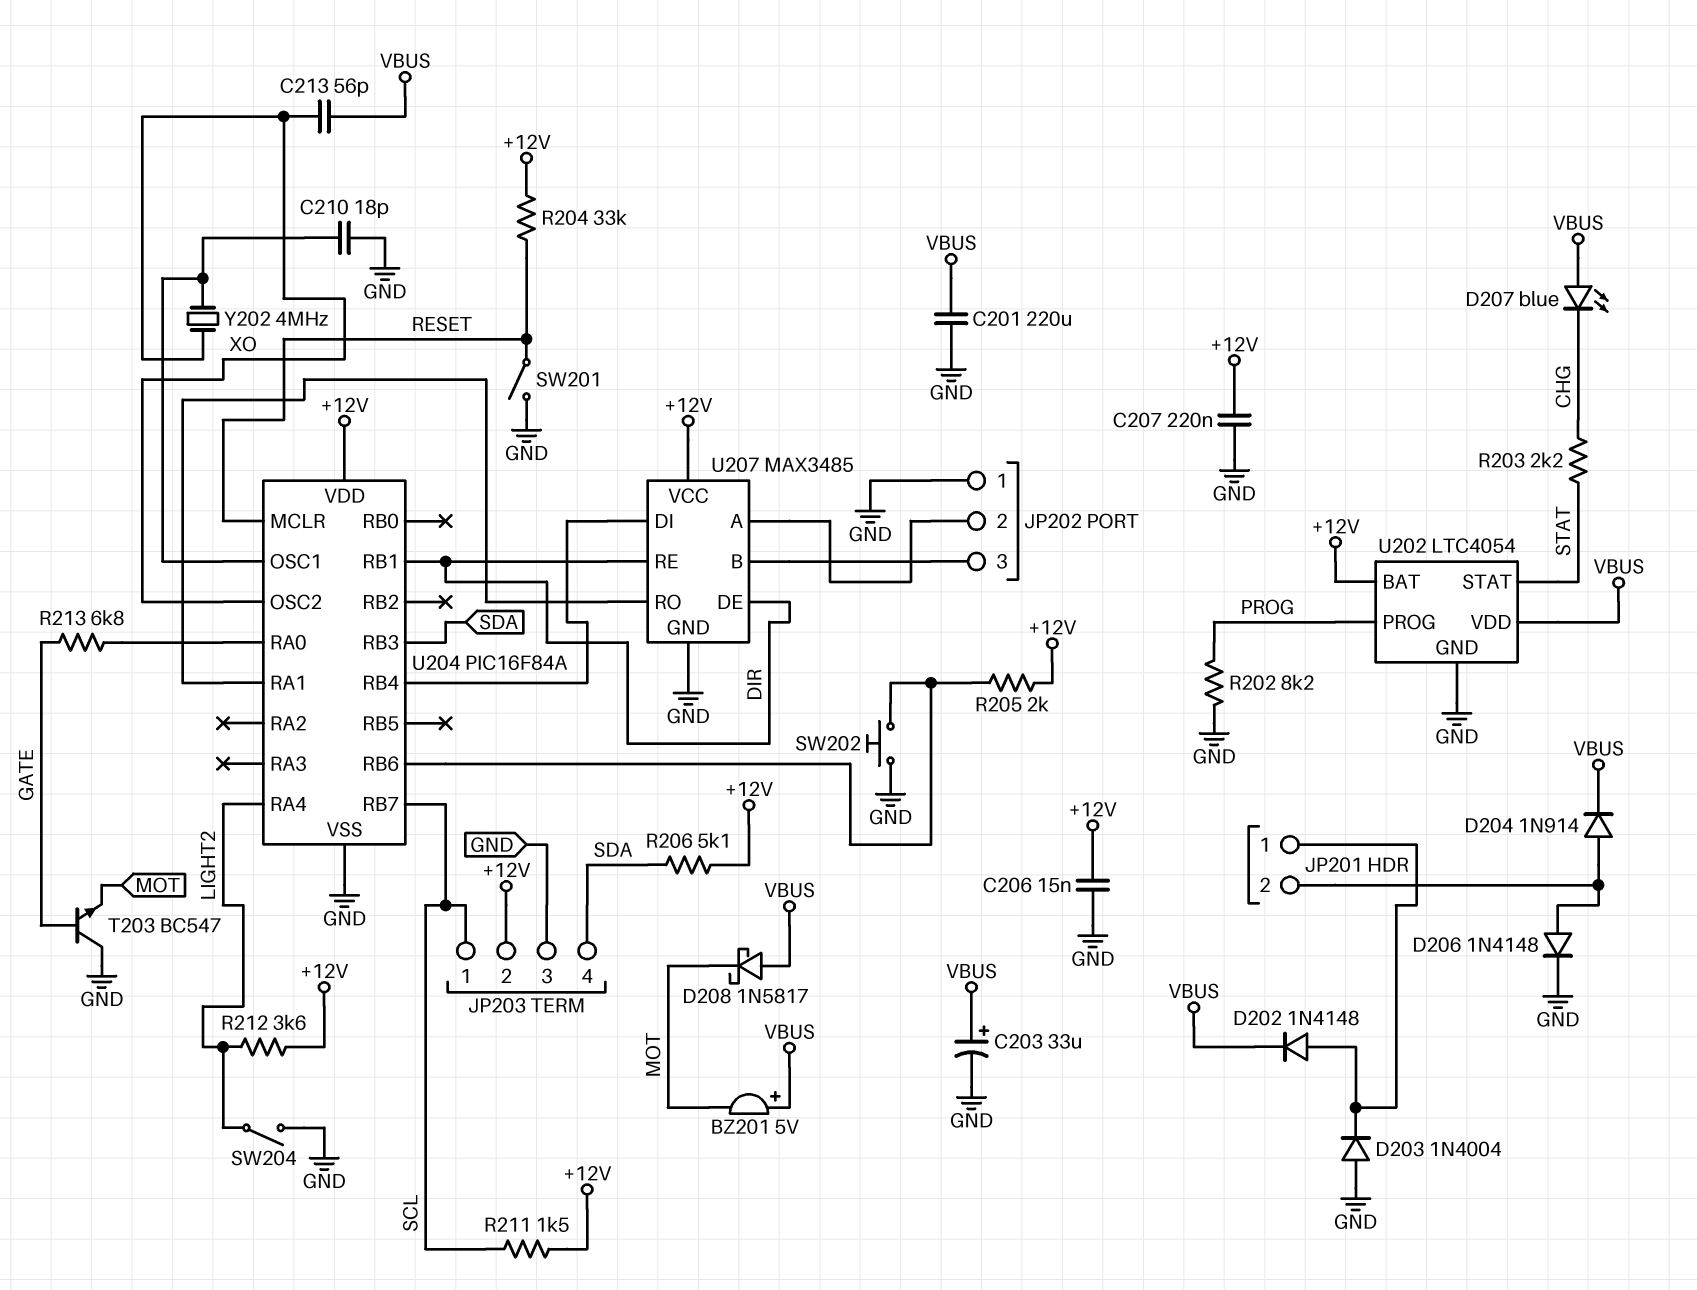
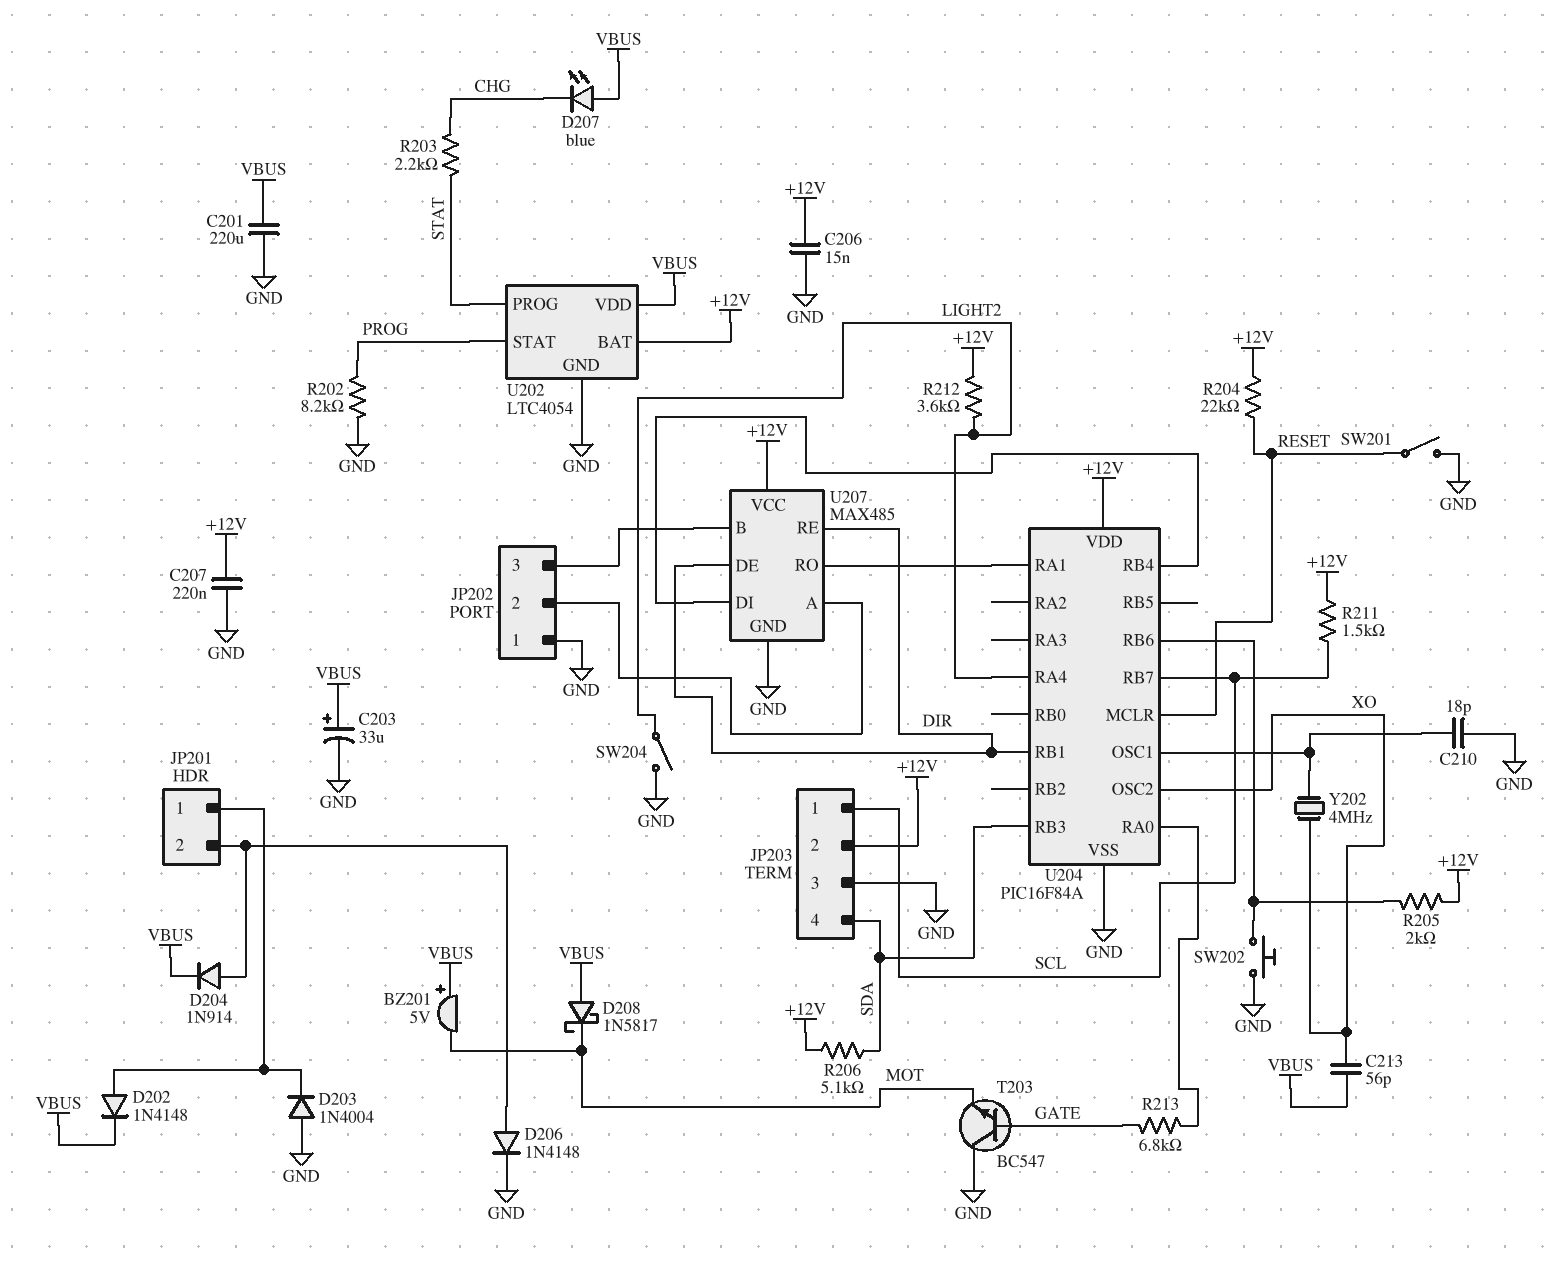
R204: 33k (+12V, RESET) -> 22k (+12V, RESET)
U202 pin PROG: PROG -> STAT
U202 pin STAT: STAT -> PROG
U207: MAX3485 -> MAX485

